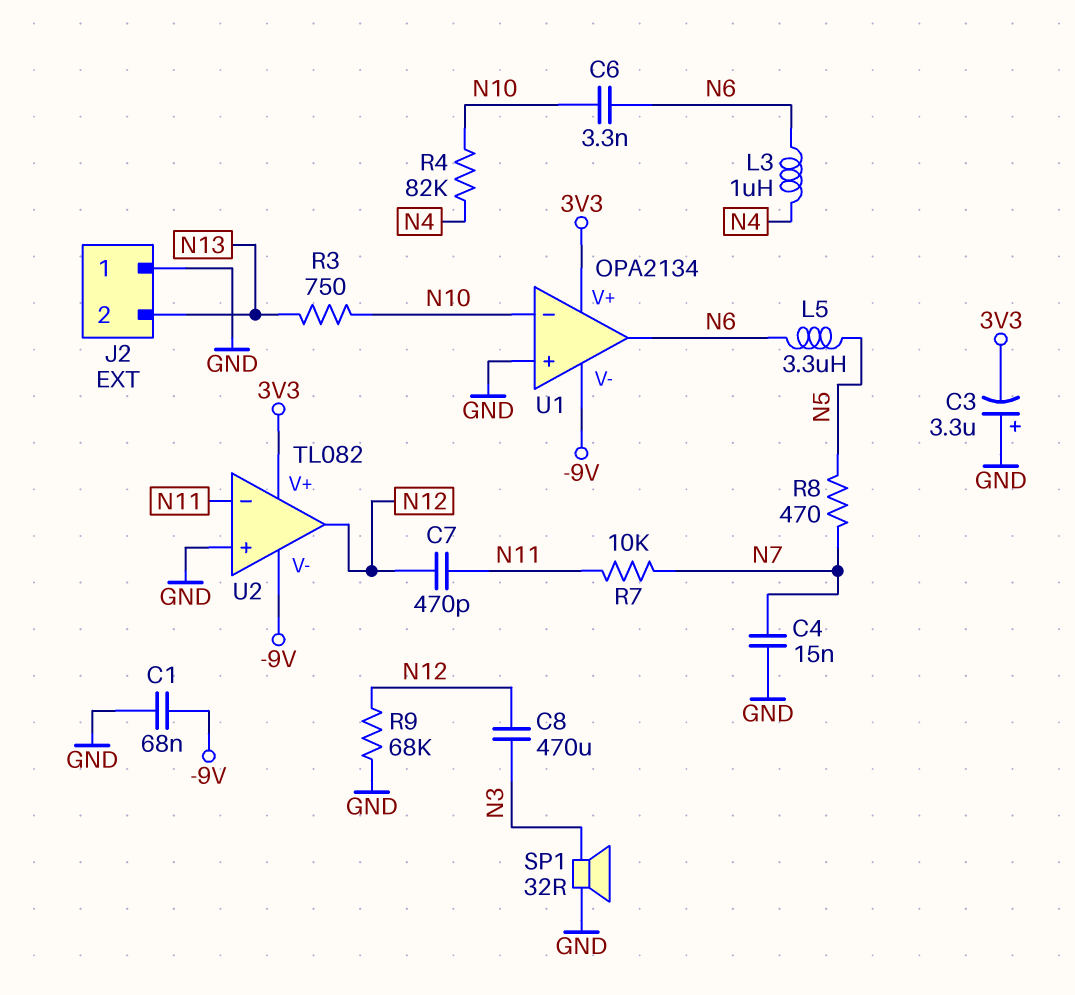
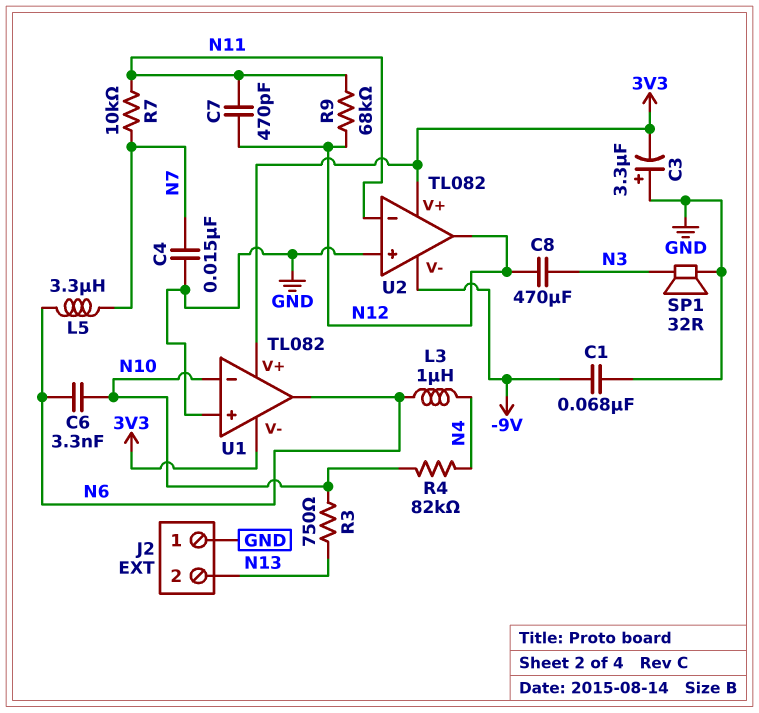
L5: 3.3uH (N5, N6) -> 3.3uH (N6, N7)
R8: 470 (N5, N7) -> none
R9: 68k (GND, N12) -> 68k (N11, N12)
U1: OPA2134 -> TL082
U1 pin V-: -9V -> 3V3

